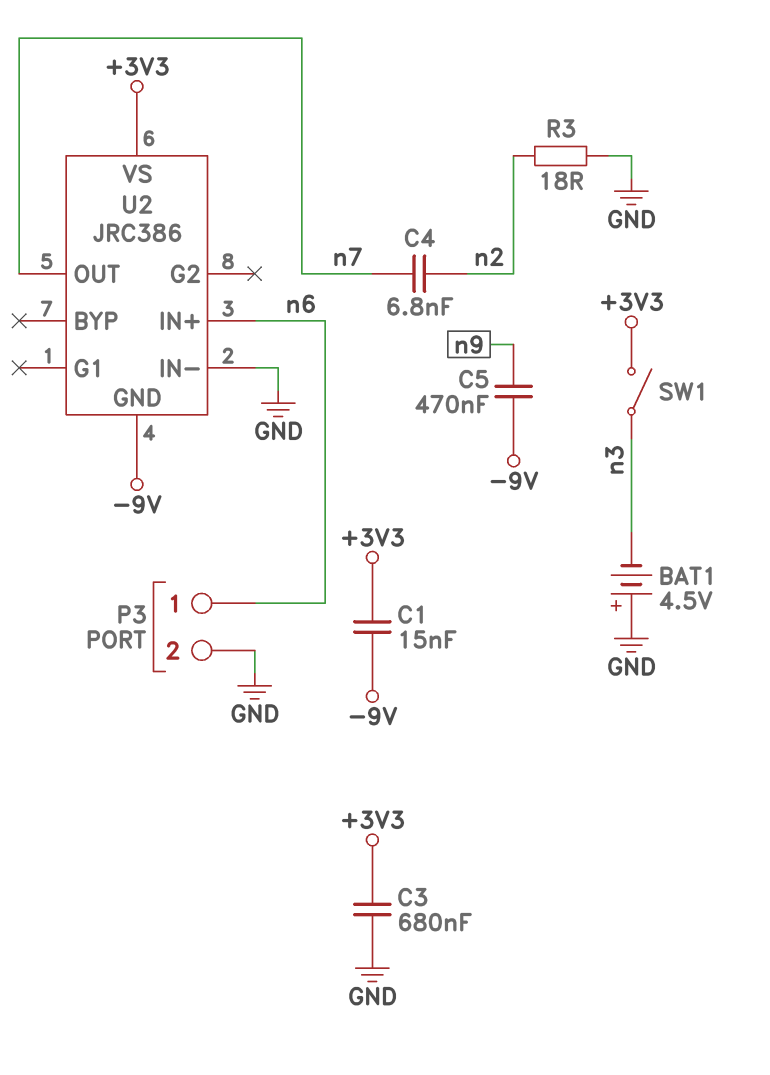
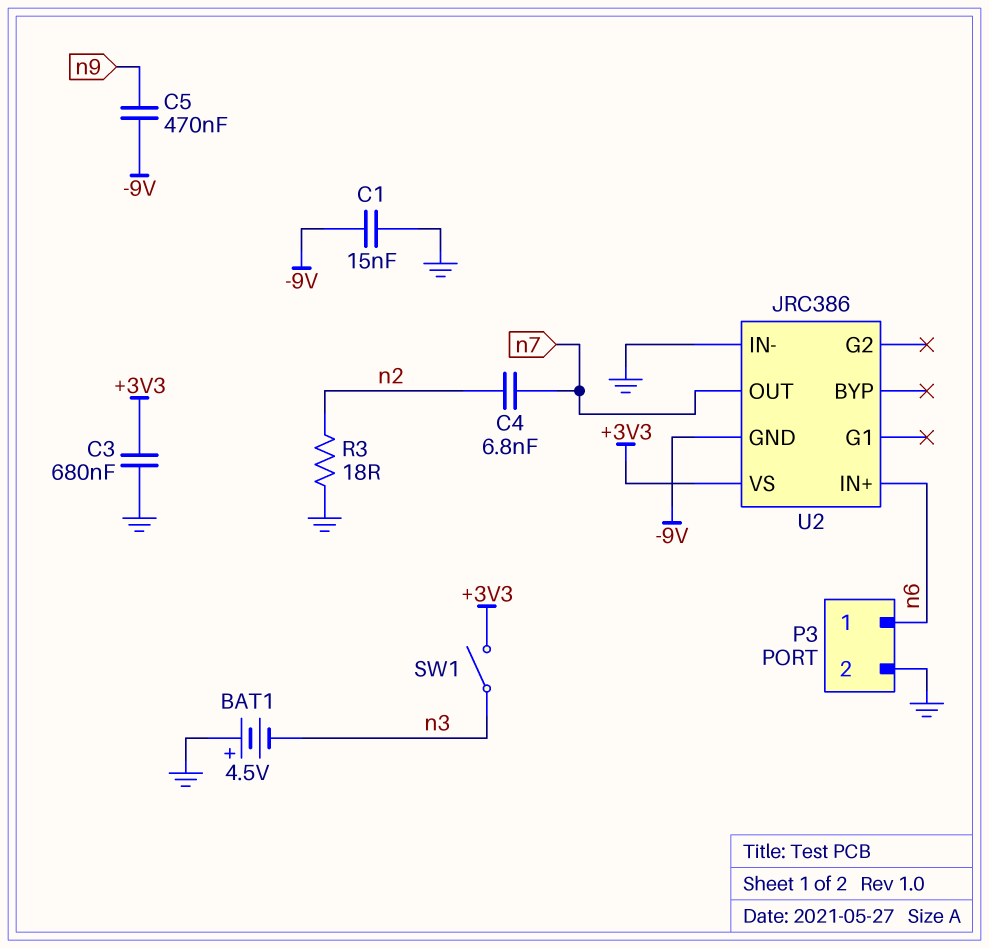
C1: 15nF (+3V3, -9V) -> 15nF (-9V, GND)

